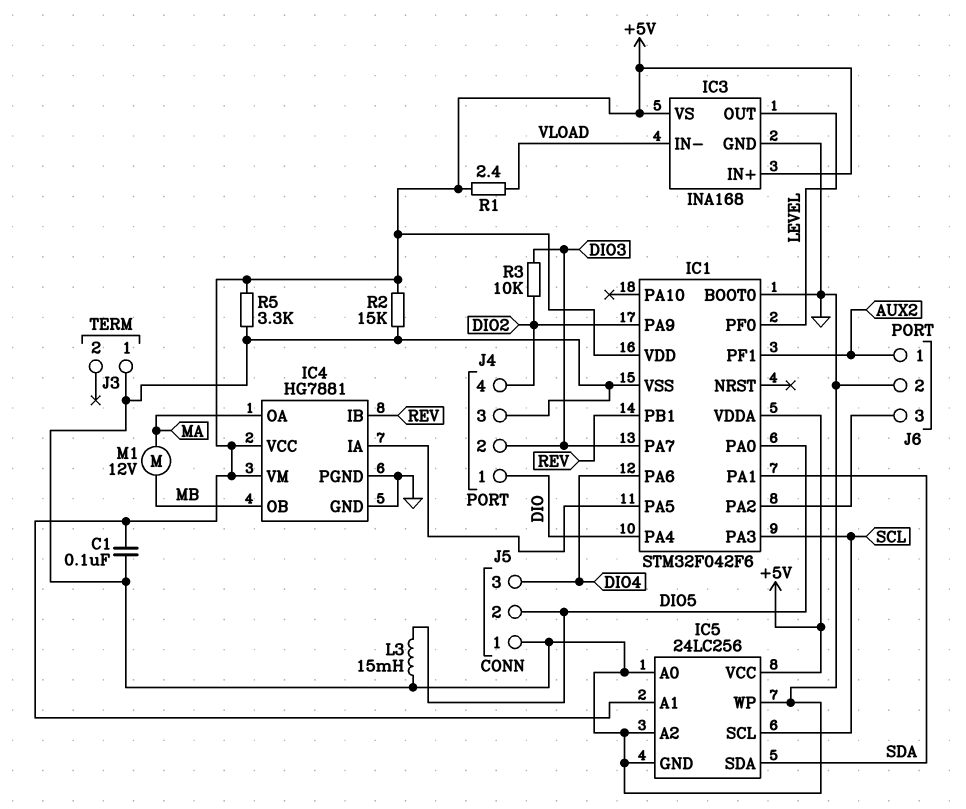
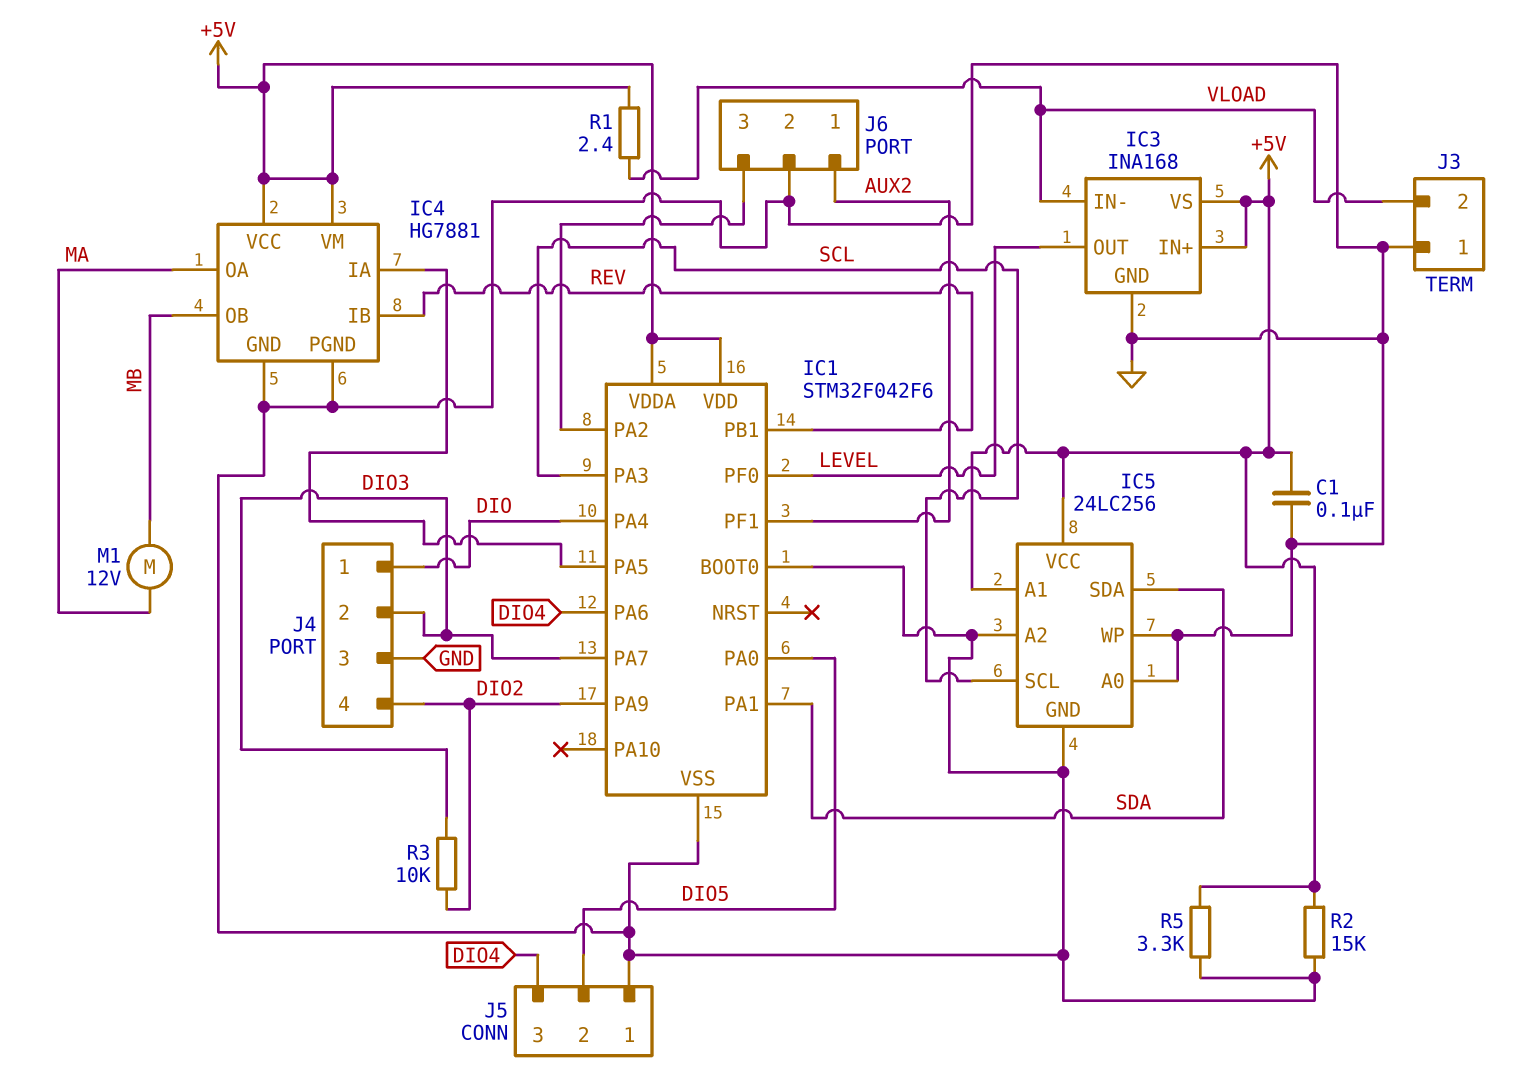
J3 pin 2: none -> VLOAD
L3: 15mH (DIO5, GND) -> none

